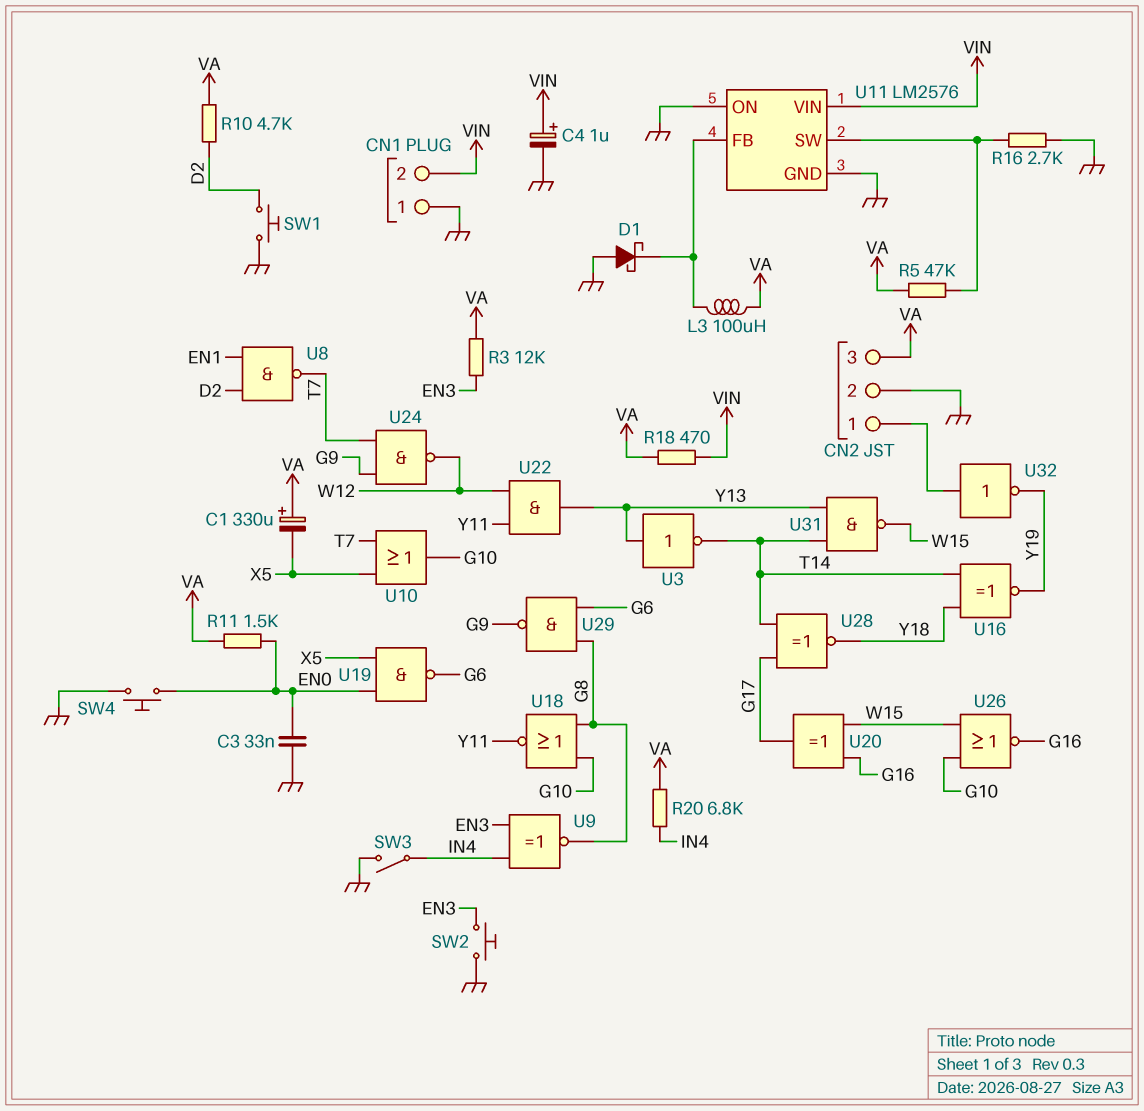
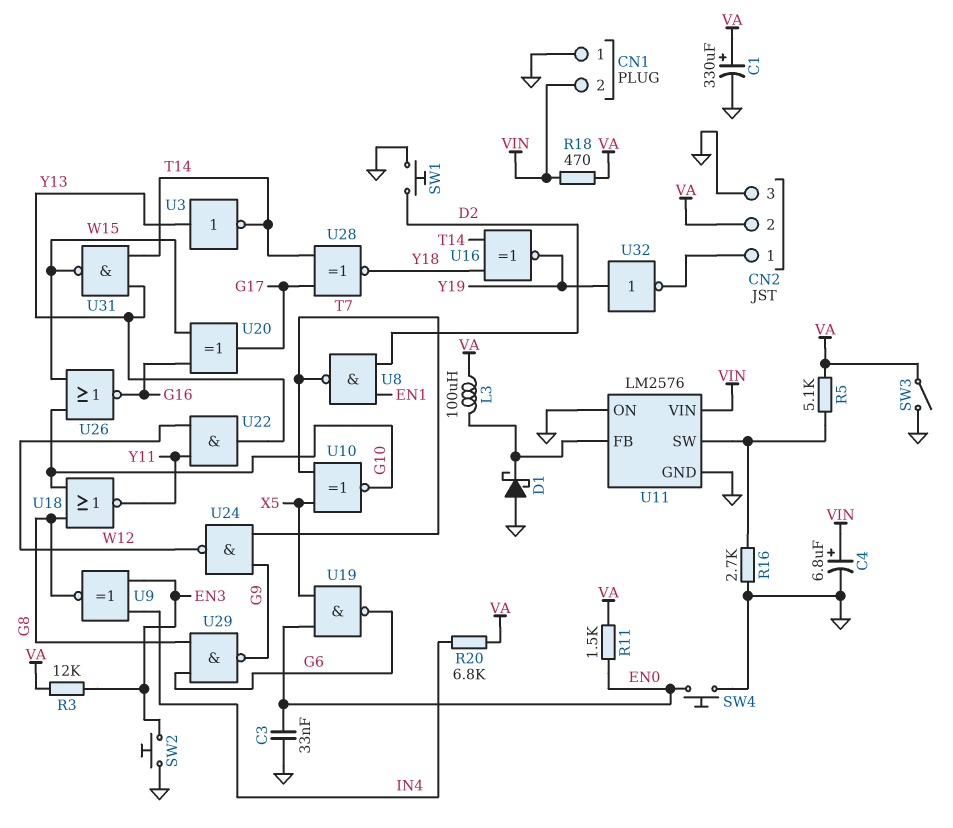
C1: 330uF (plus VA, minus X5) -> 330uF (plus VA, minus GND)
C4: 1uF (plus VIN, minus GND) -> 6.8uF (plus VIN, minus GND)
CN2 pin 2: GND -> VA
CN2 pin 3: VA -> GND
R5: 47k (U11/SW, VA) -> 5.1k (U11/SW, VA)
R10: 4.7k (D2, VA) -> none
SW3: switch (GND, IN4) -> switch (GND, VA)
U10: OR (in T7, in X5, out G10) -> XNOR (in T7, in X5, out G10)
U32: NOT (in CN2/1, out Y19) -> NOT (in Y19, out CN2/1)

